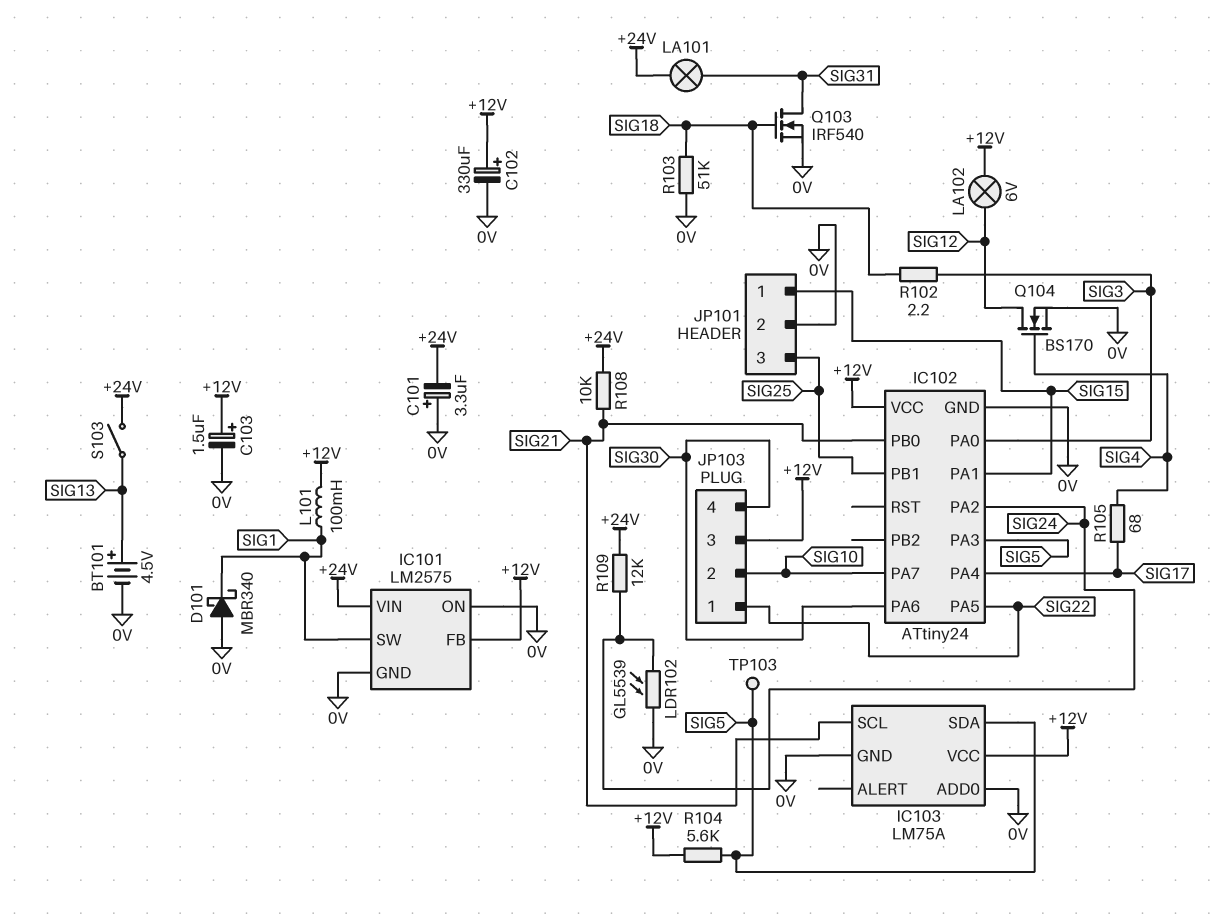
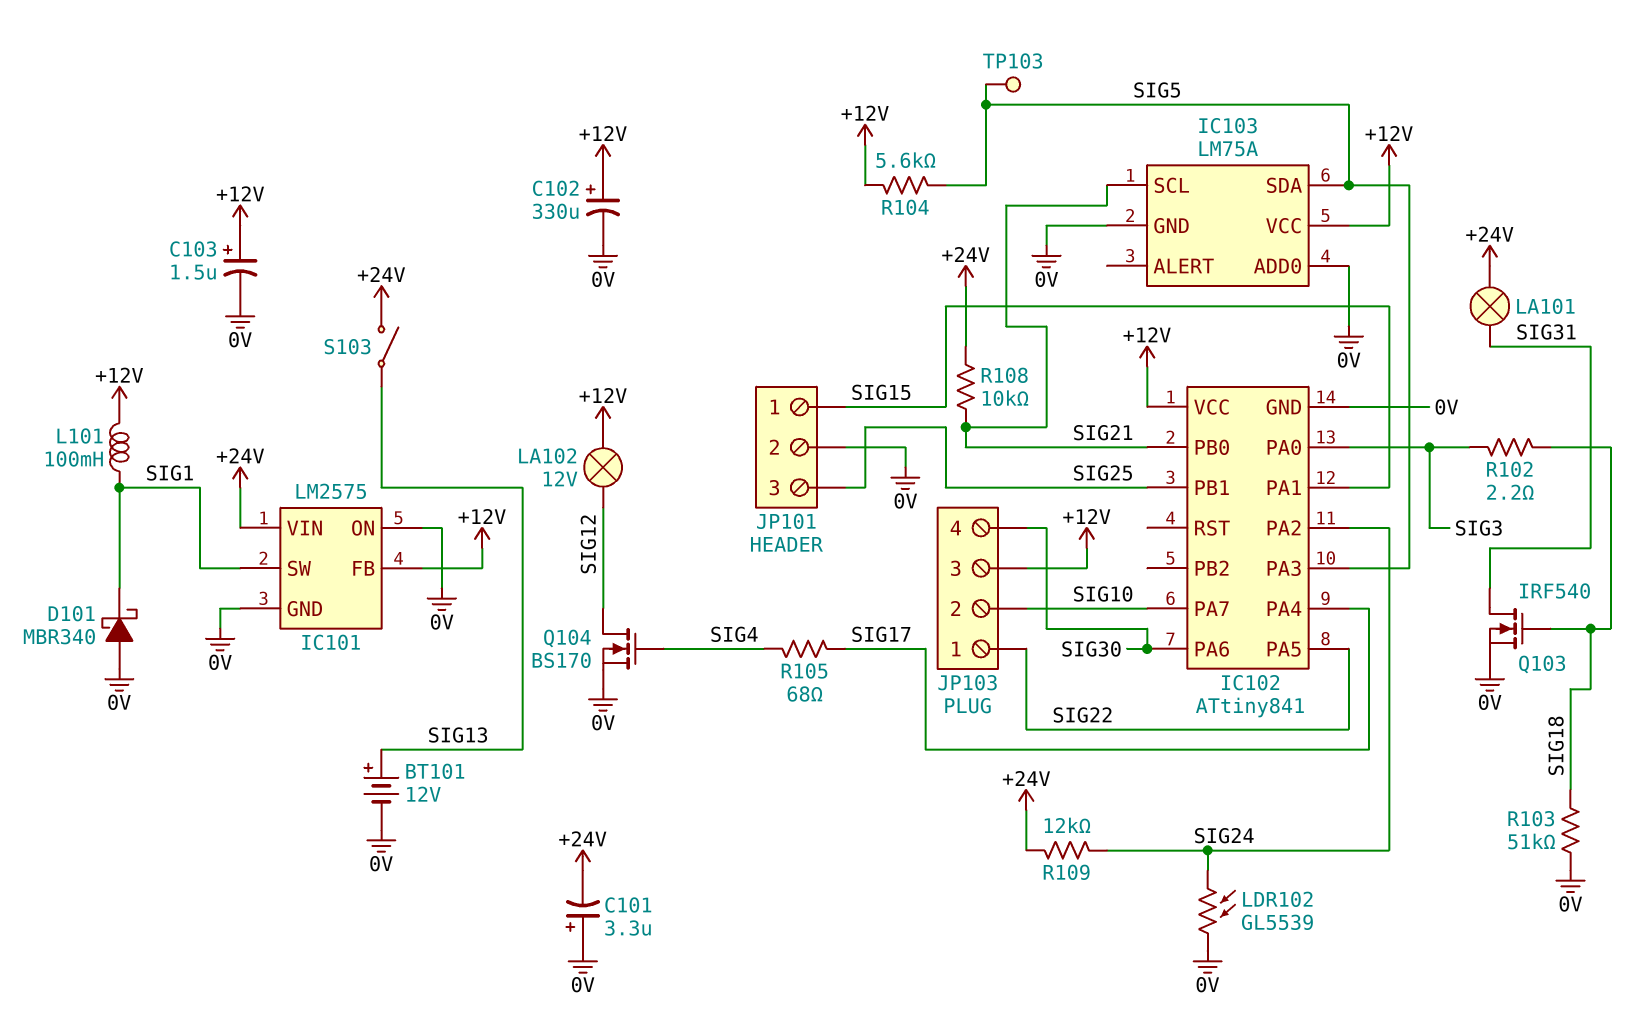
BT101: 4.5V (plus SIG13, minus 0V) -> 12V (plus SIG13, minus 0V)
IC102: ATtiny24 -> ATtiny841
LA102: lamp 6V (+12V, SIG12) -> lamp 12V (+12V, SIG12)

